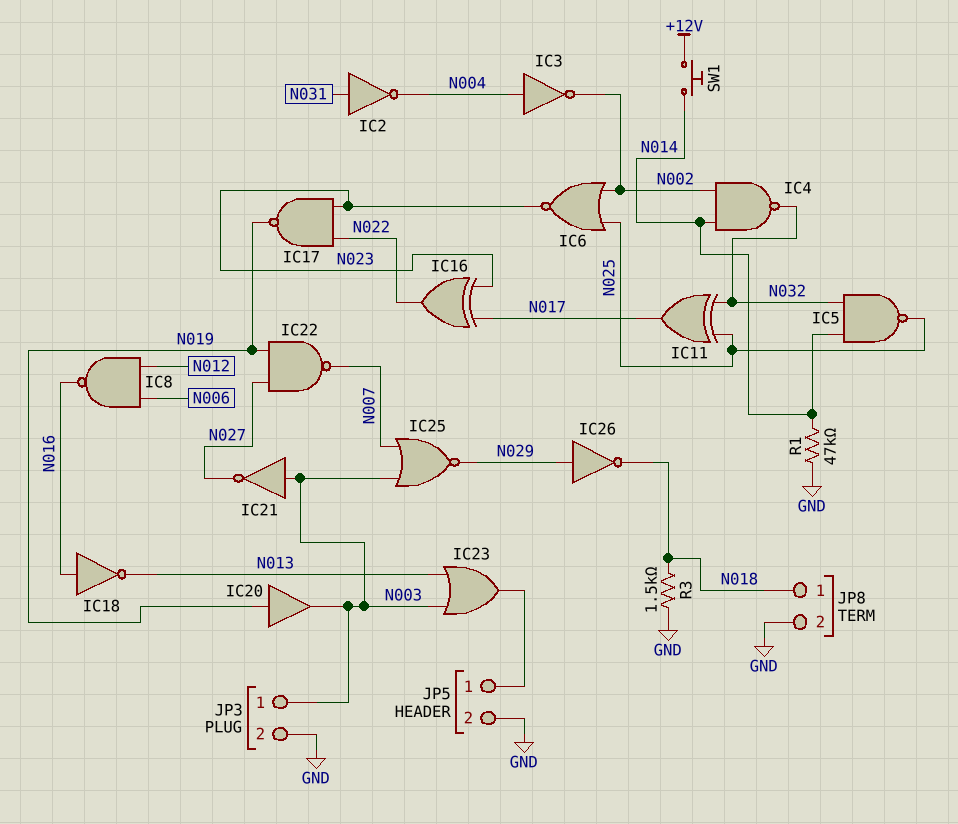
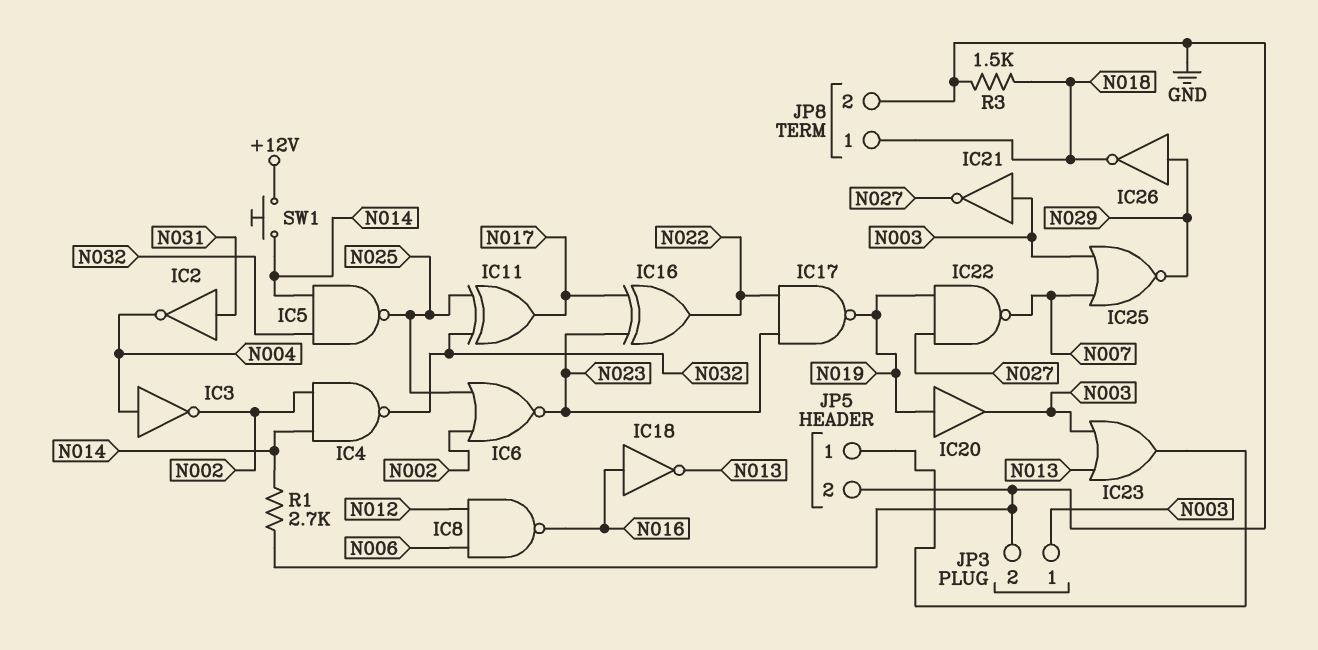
R1: 47k (GND, N014) -> 2.7k (GND, N014)

